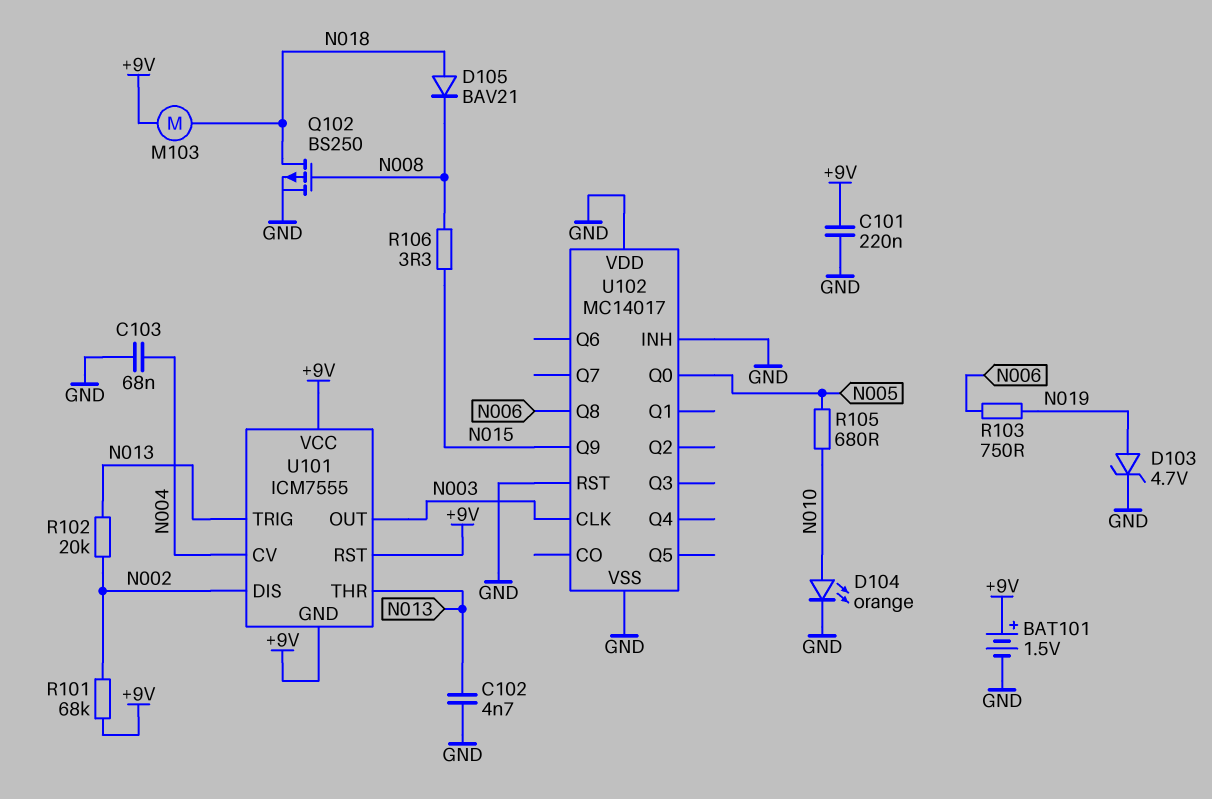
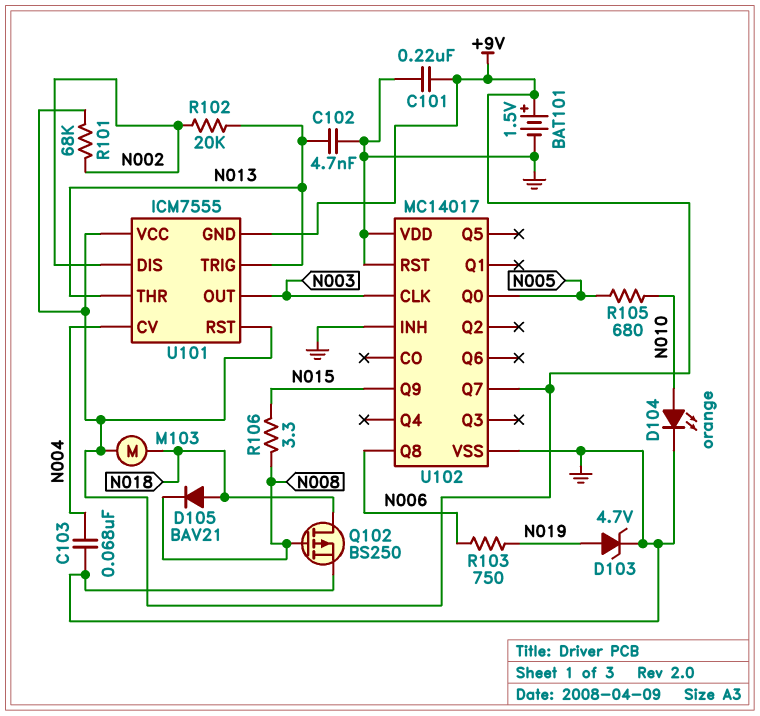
U102 pin Q7: none -> +9V

